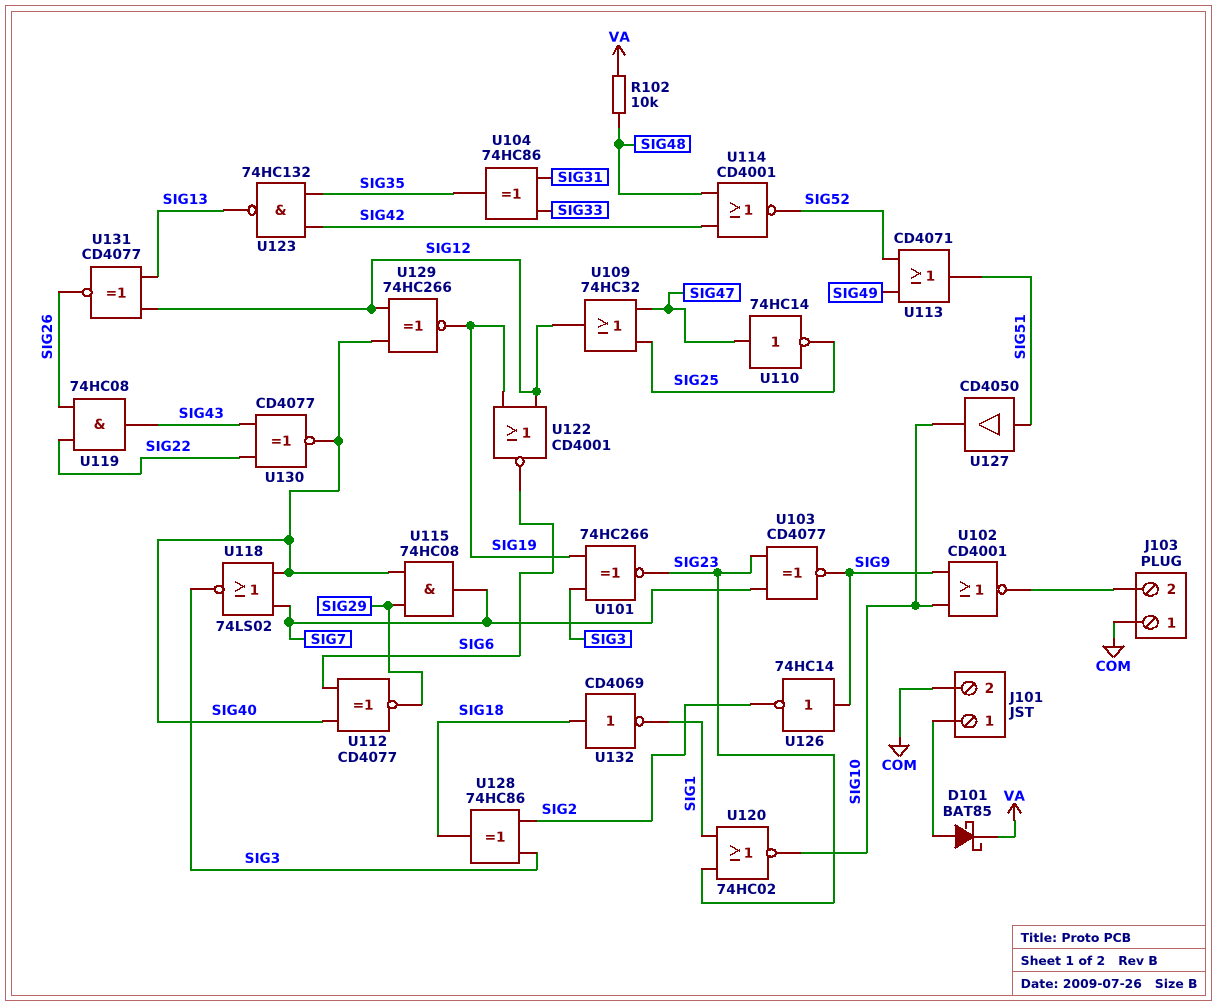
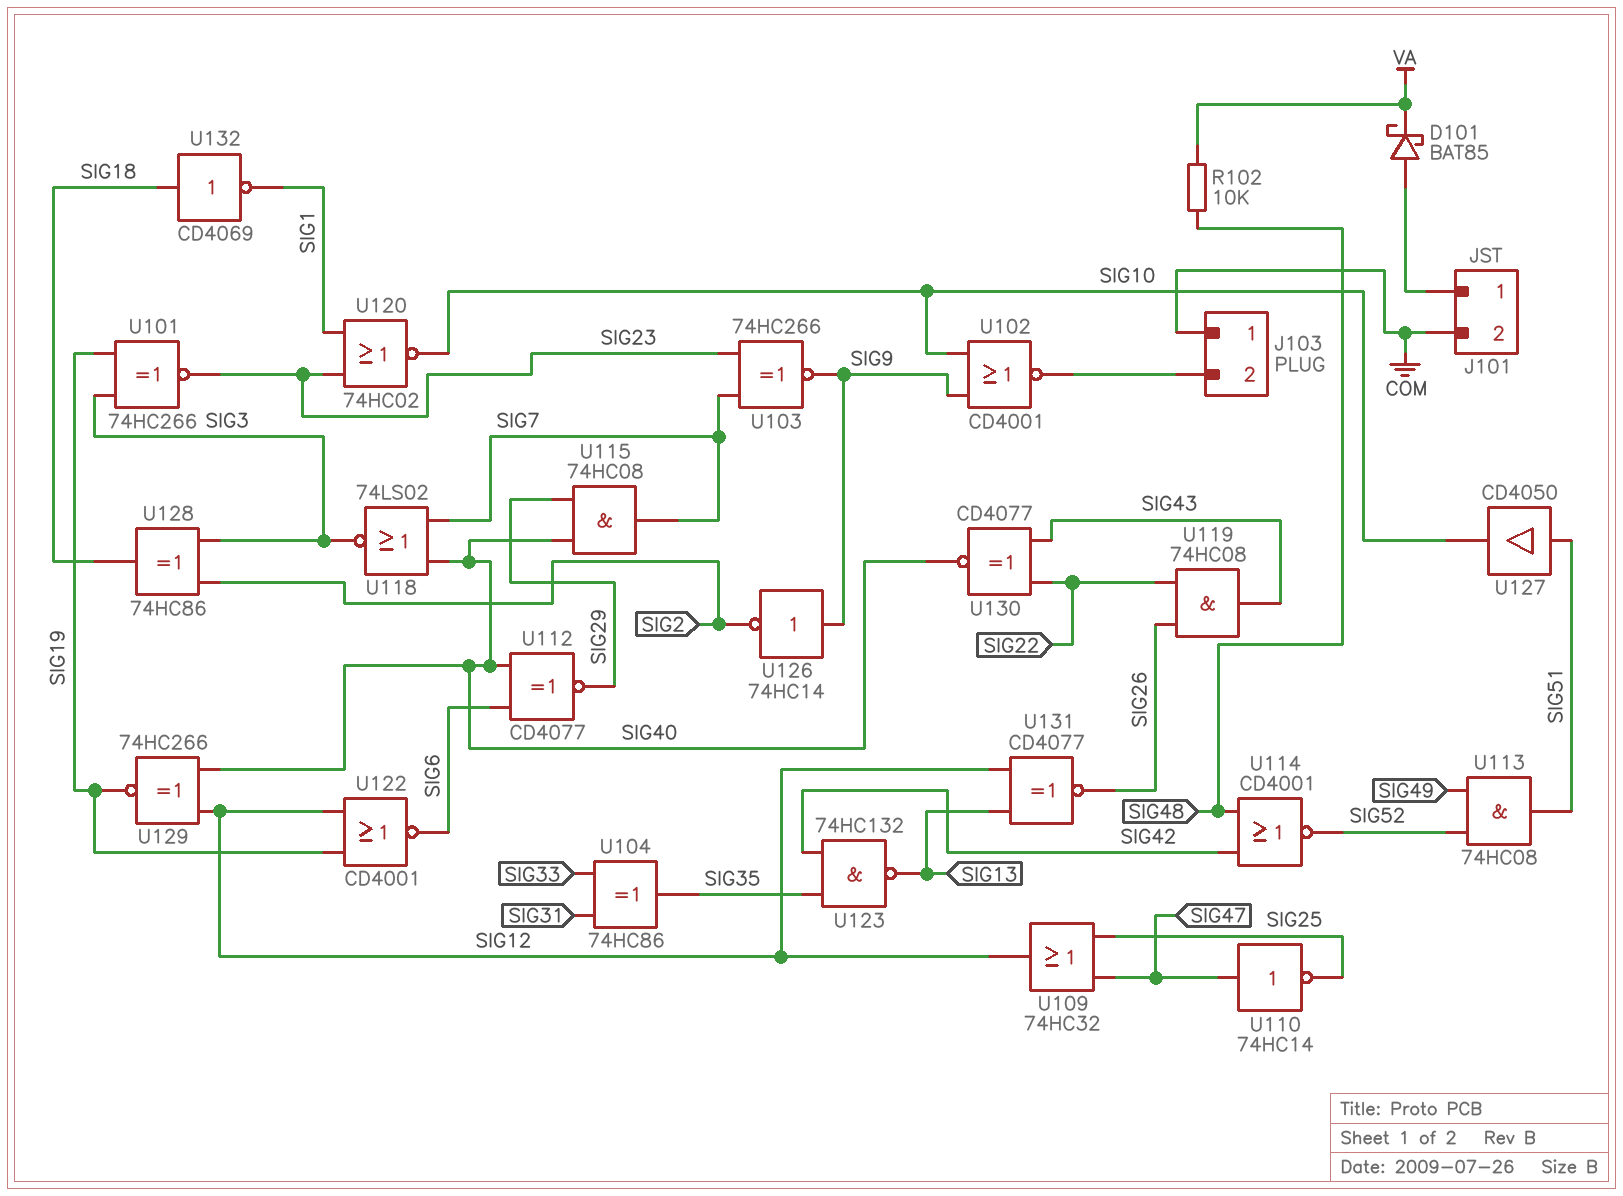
U103: XNOR CD4077 (in SIG7, in SIG23, out SIG9) -> XNOR 74HC266 (in SIG7, in SIG23, out SIG9)
U113: OR CD4071 (in SIG49, in SIG52, out SIG51) -> AND 74HC08 (in SIG49, in SIG52, out SIG51)

